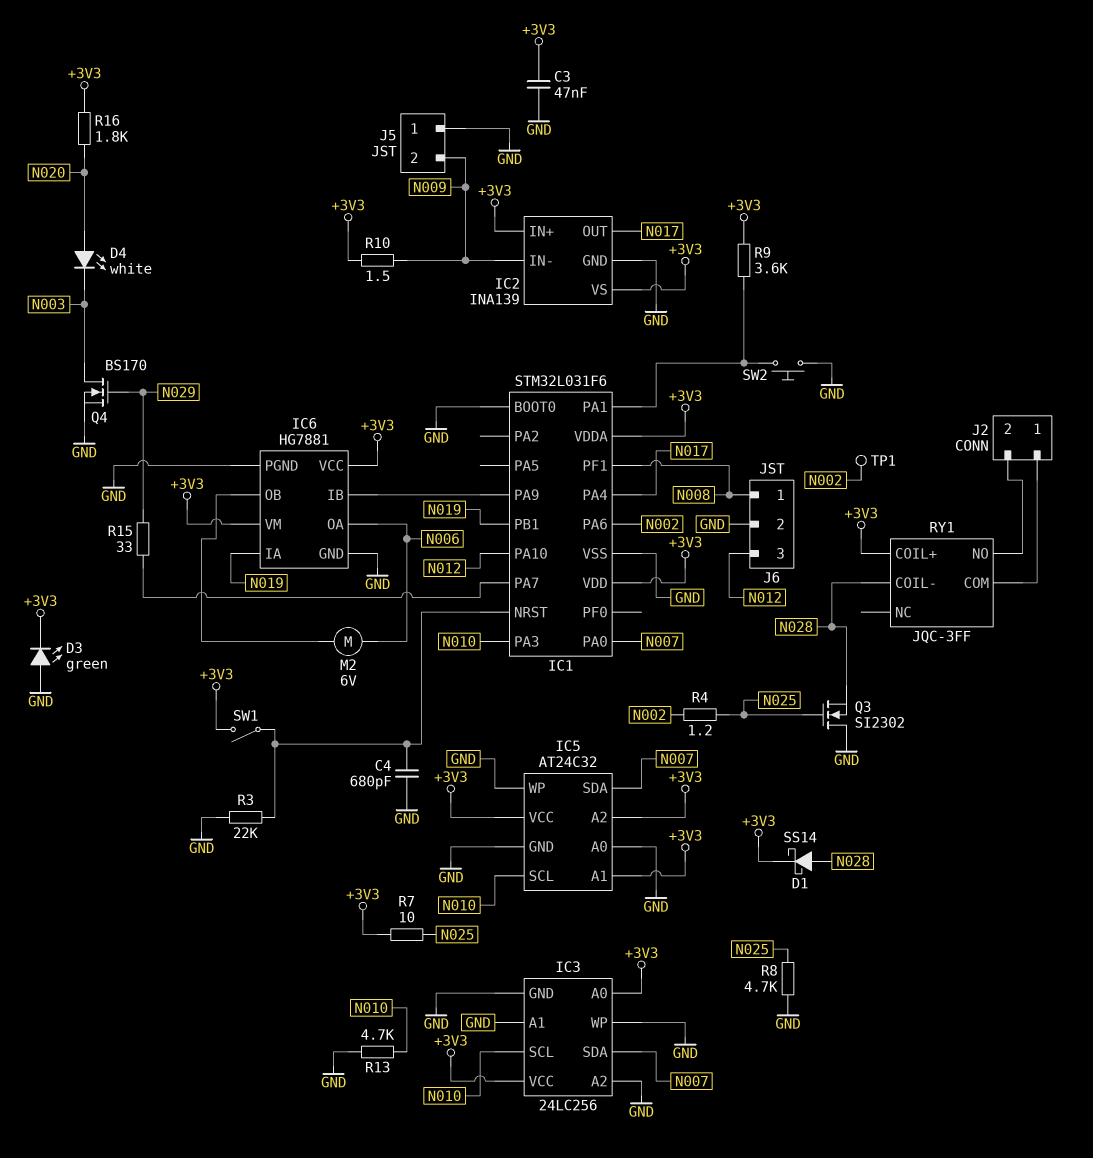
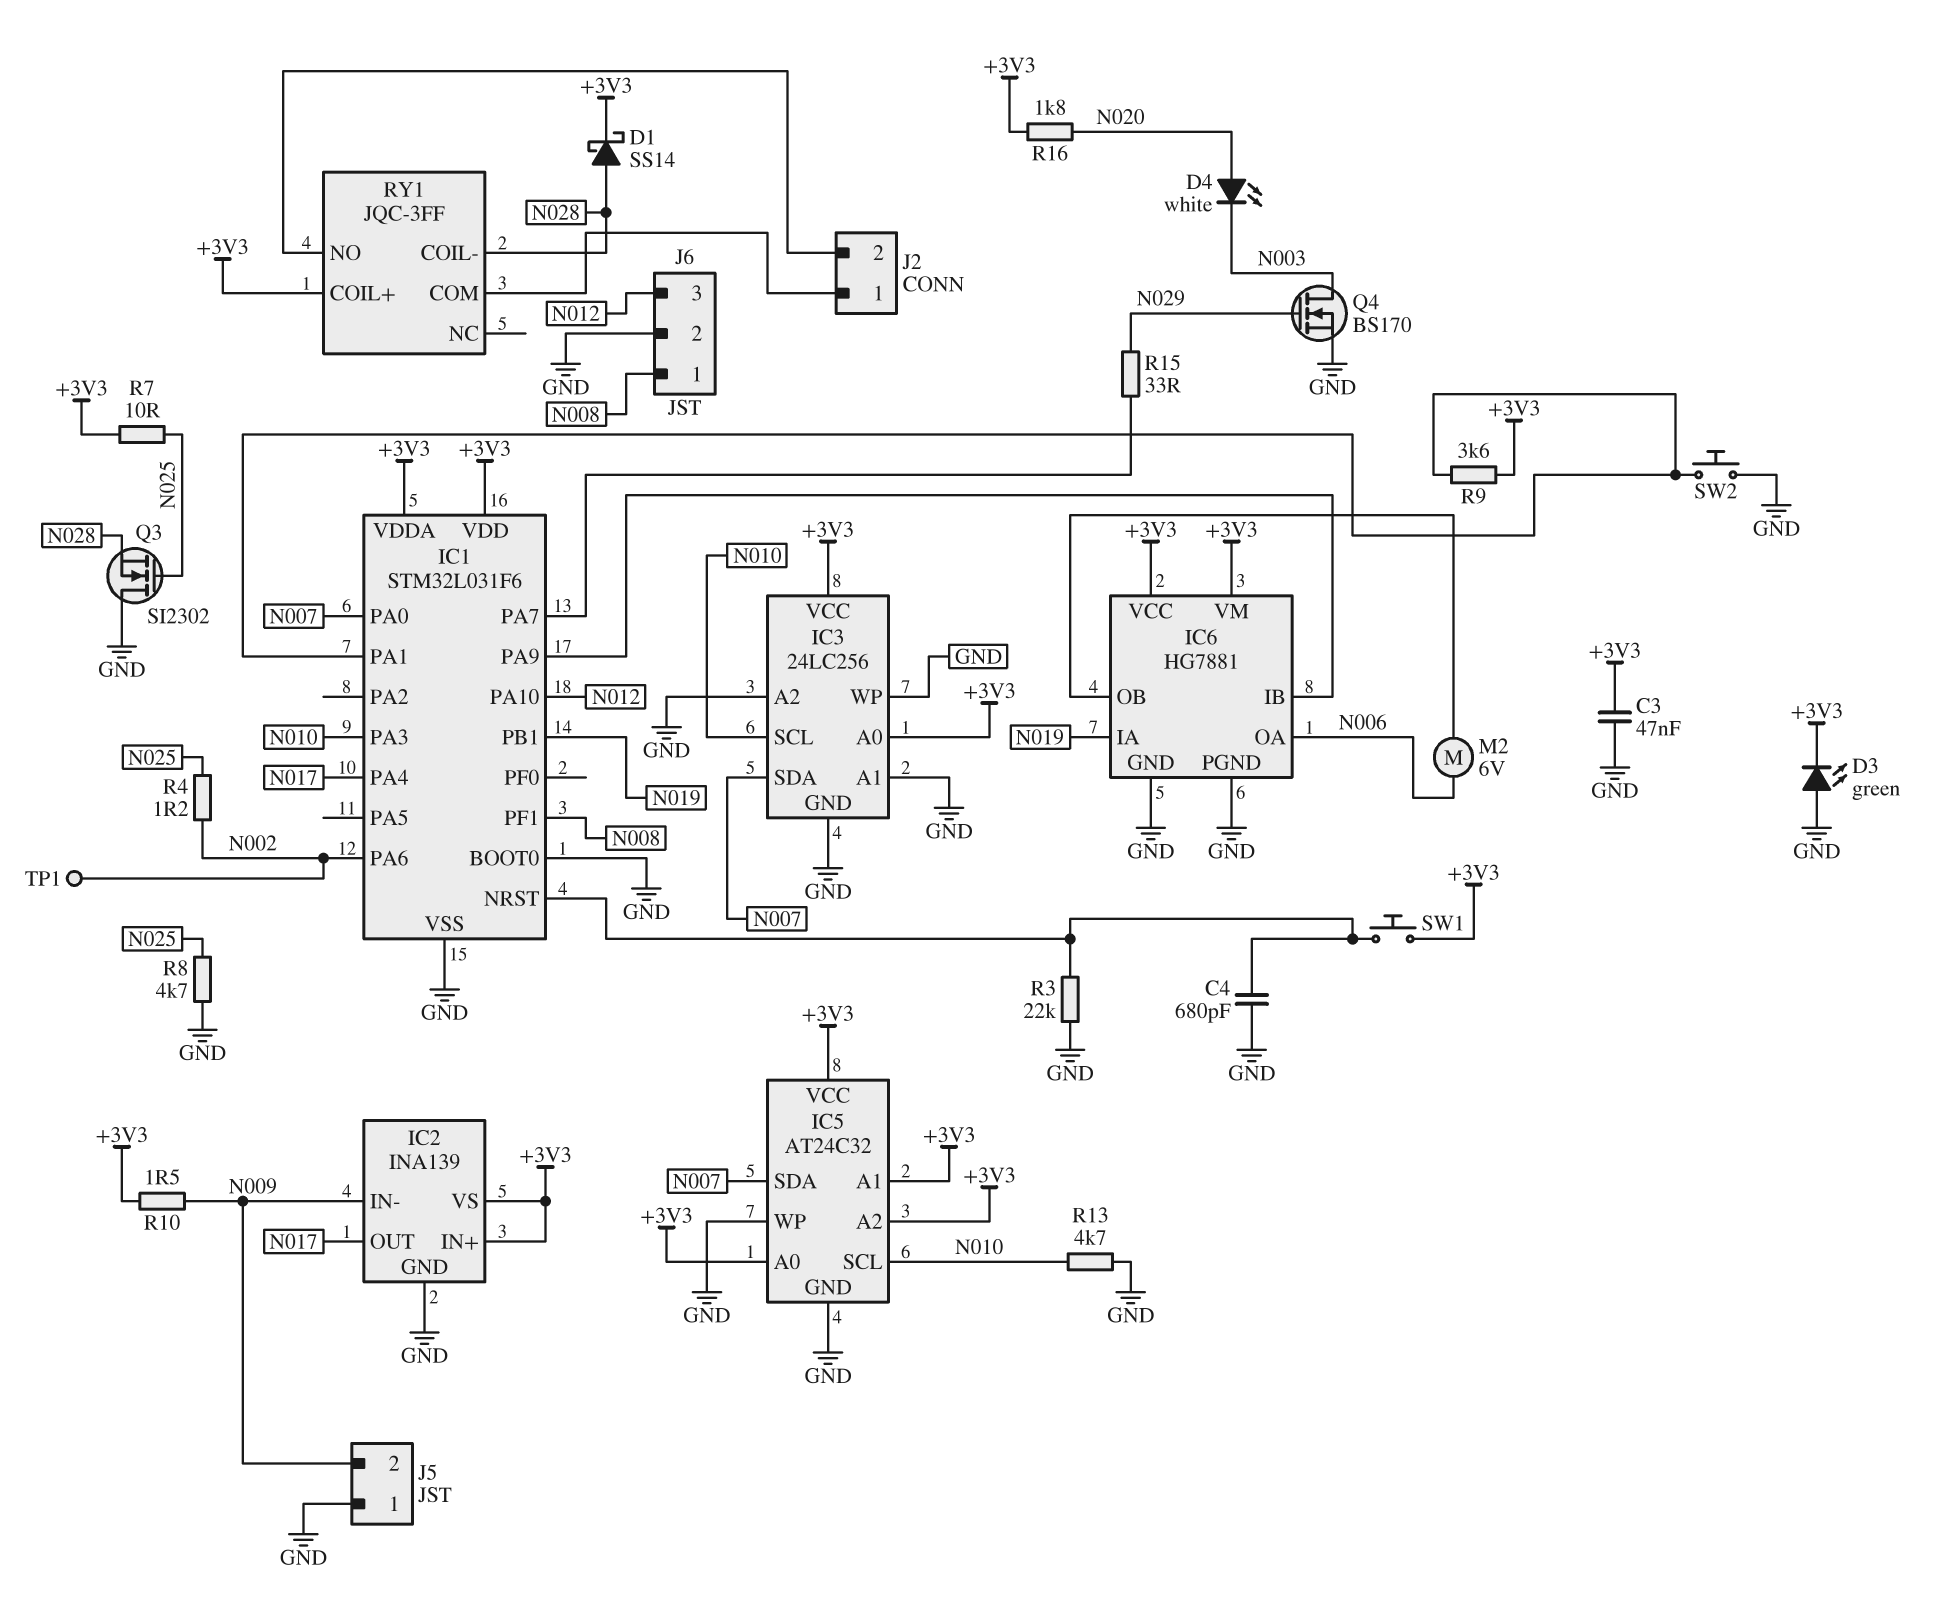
IC5 pin A0: GND -> +3V3
SW1: switch (+3V3, IC1/NRST) -> button (+3V3, IC1/NRST)

